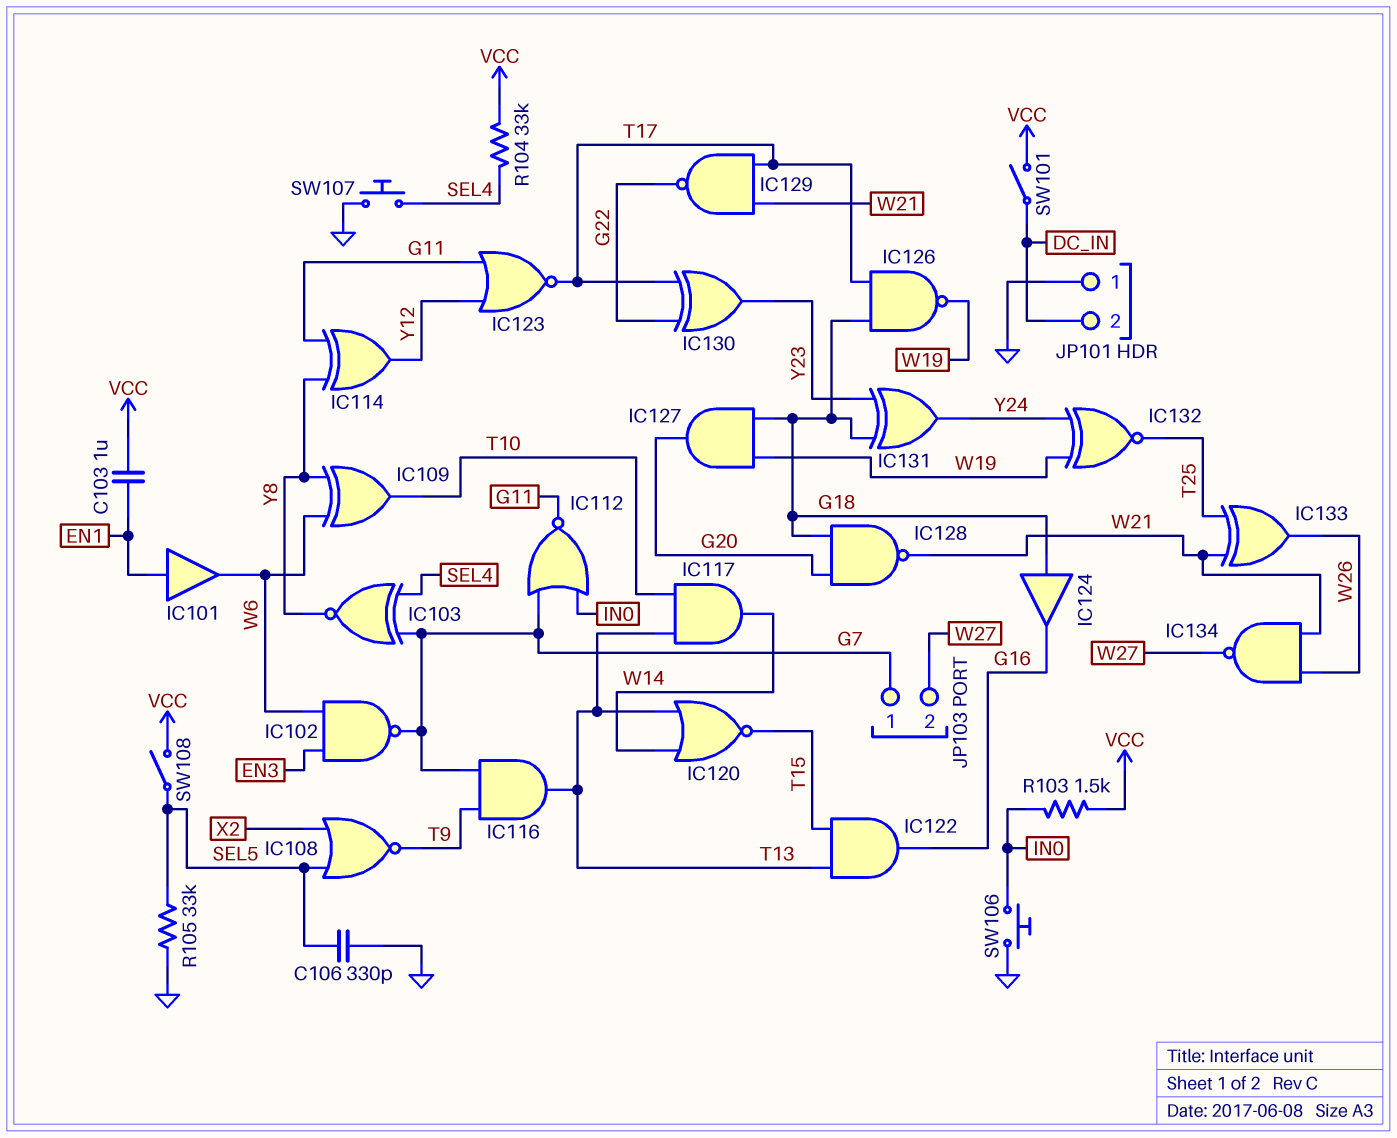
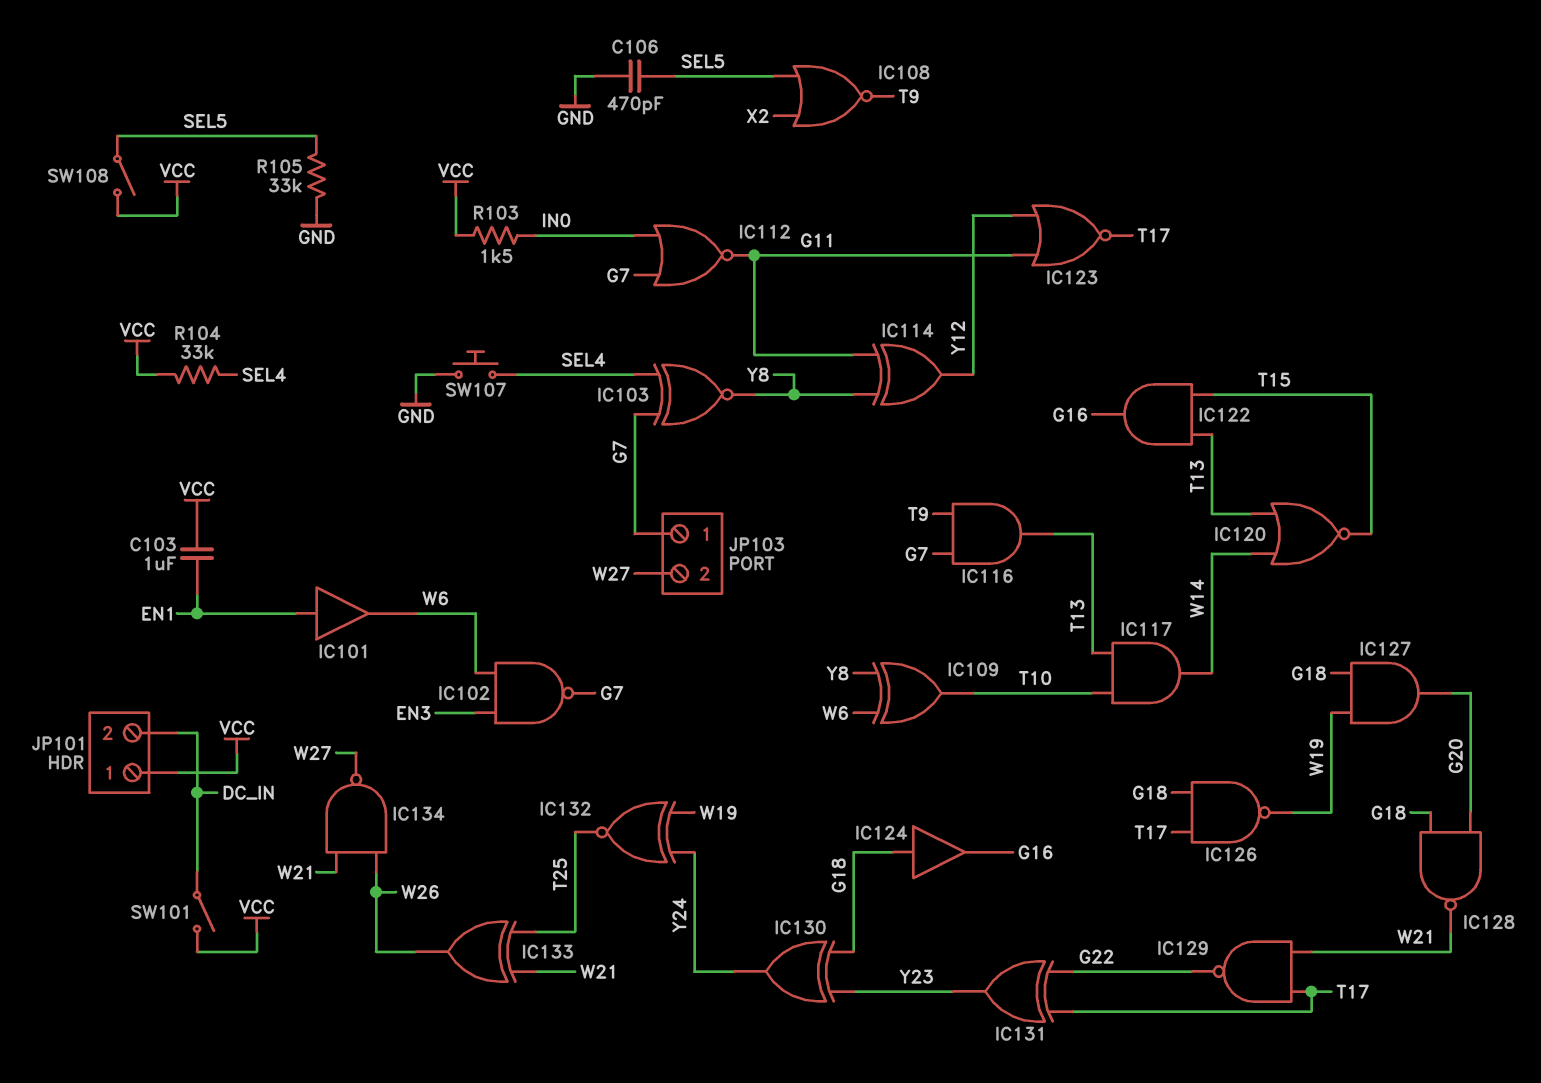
C106: 330pF (GND, SEL5) -> 470pF (GND, SEL5)
IC130: XOR (in G22, in T17, out Y23) -> XOR (in G18, in Y23, out Y24)
IC131: XOR (in G18, in Y23, out Y24) -> XOR (in G22, in T17, out Y23)
JP101 pin 1: GND -> VCC
SW106: button (GND, IN0) -> none

